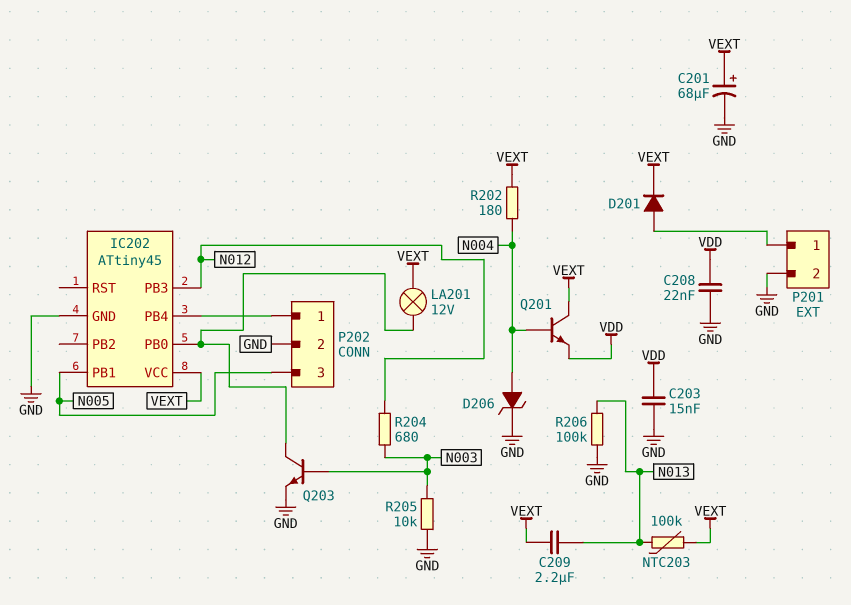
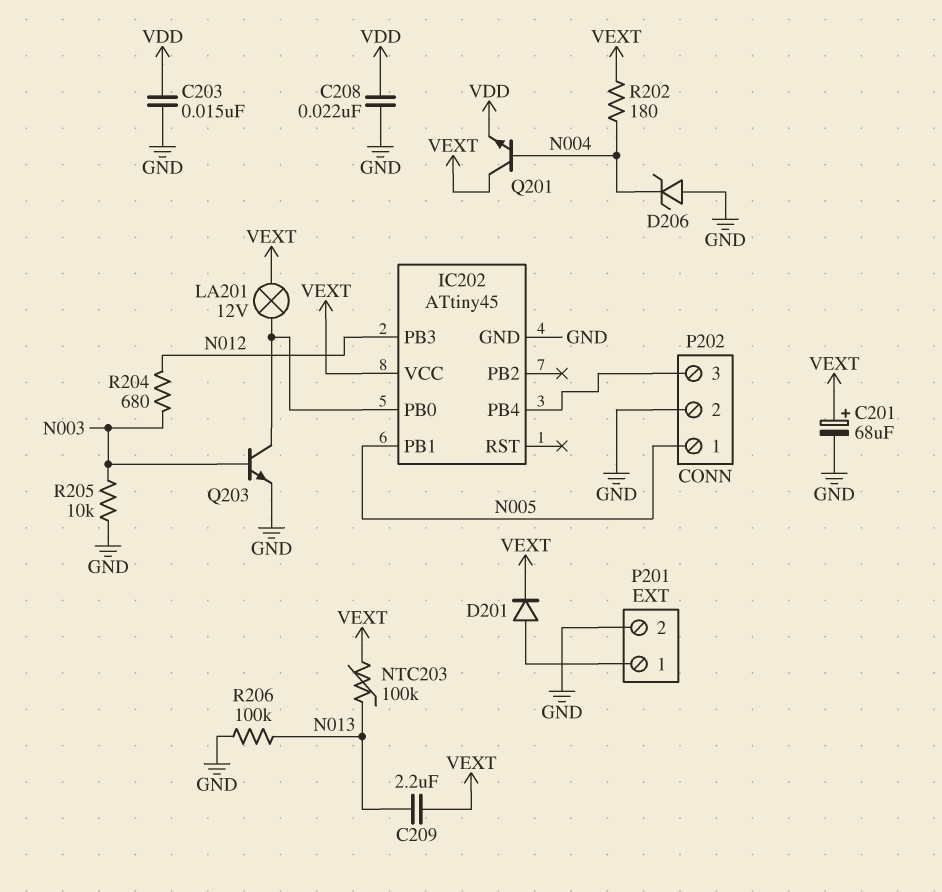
D206: zener (A N004, K GND) -> zener (A GND, K N004)
P202 pin 1: IC202/PB4 -> N005
P202 pin 3: N005 -> IC202/PB4

